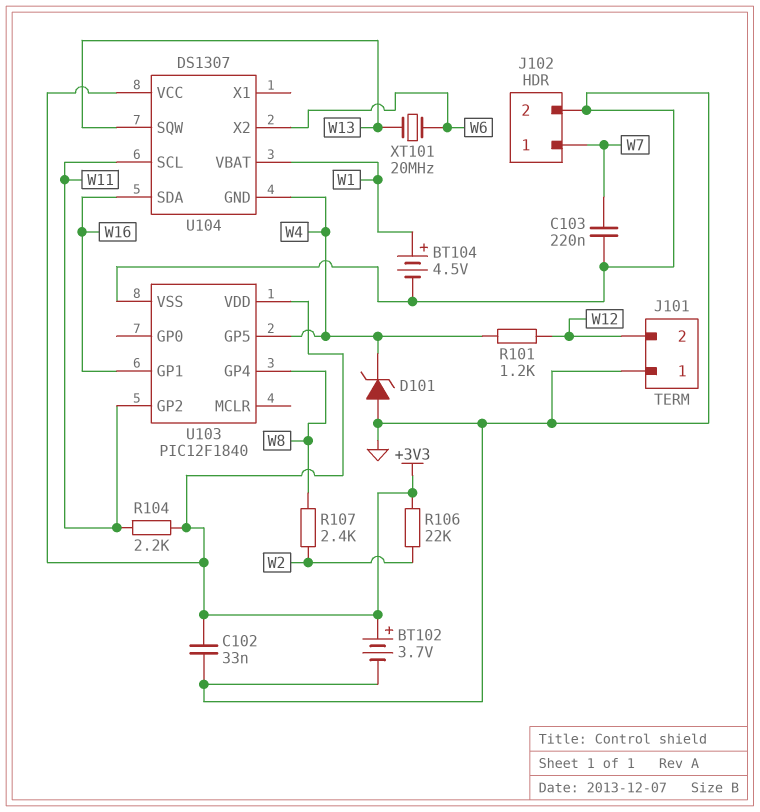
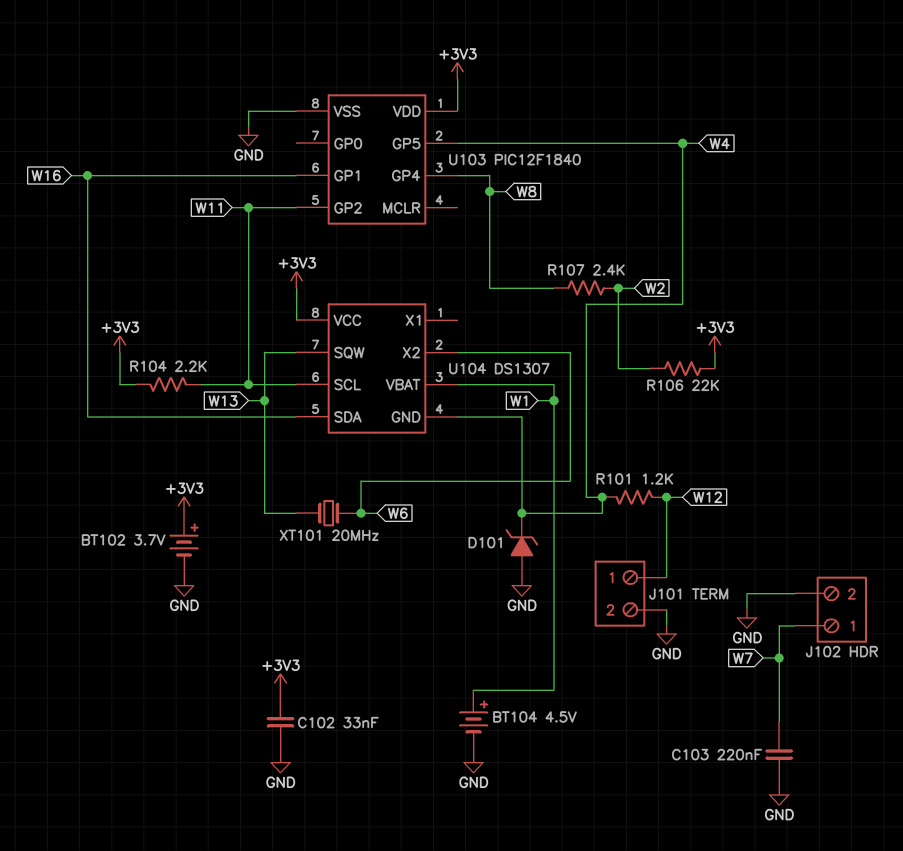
J101 pin 1: GND -> W12
J101 pin 2: W12 -> GND

